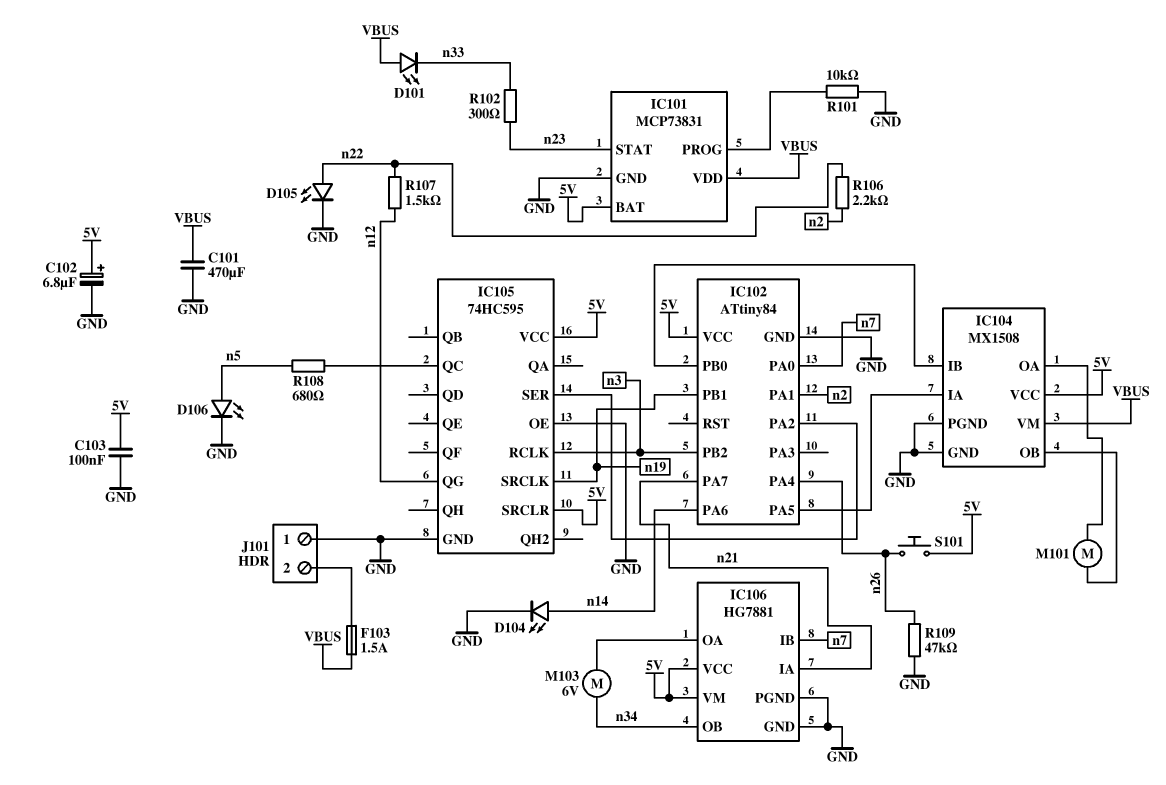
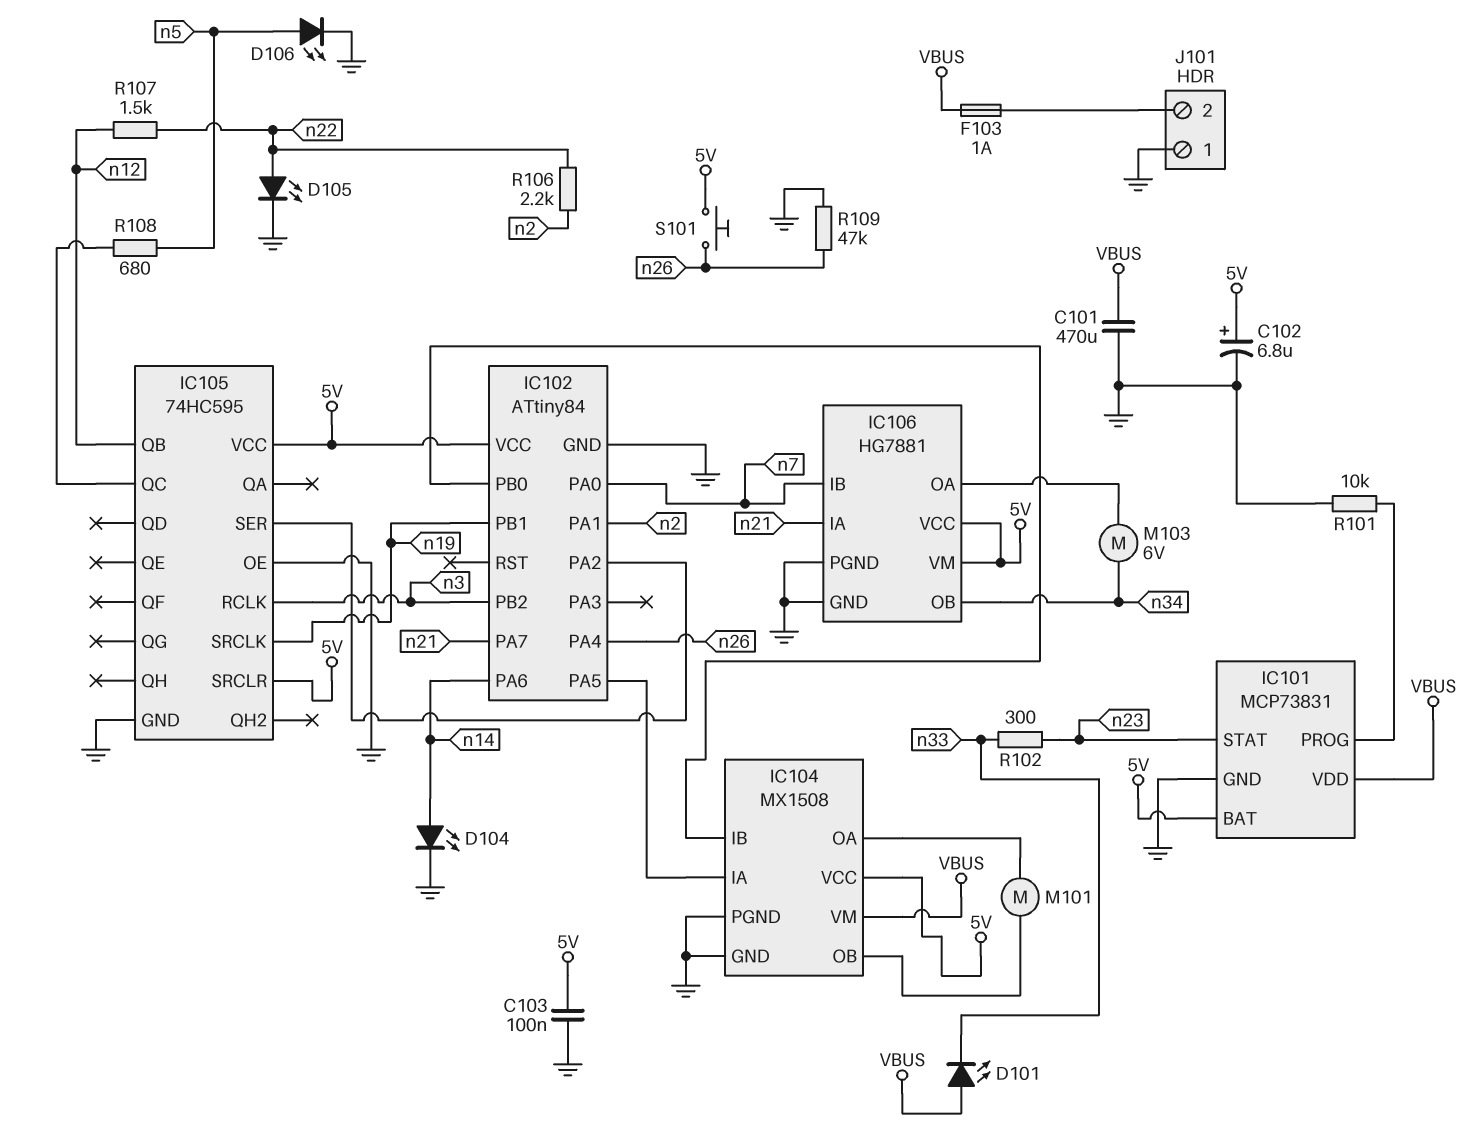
F103: 1.5A (J101/2, VBUS) -> 1A (J101/2, VBUS)
IC105 pin QB: none -> n12
IC105 pin QG: n12 -> none

